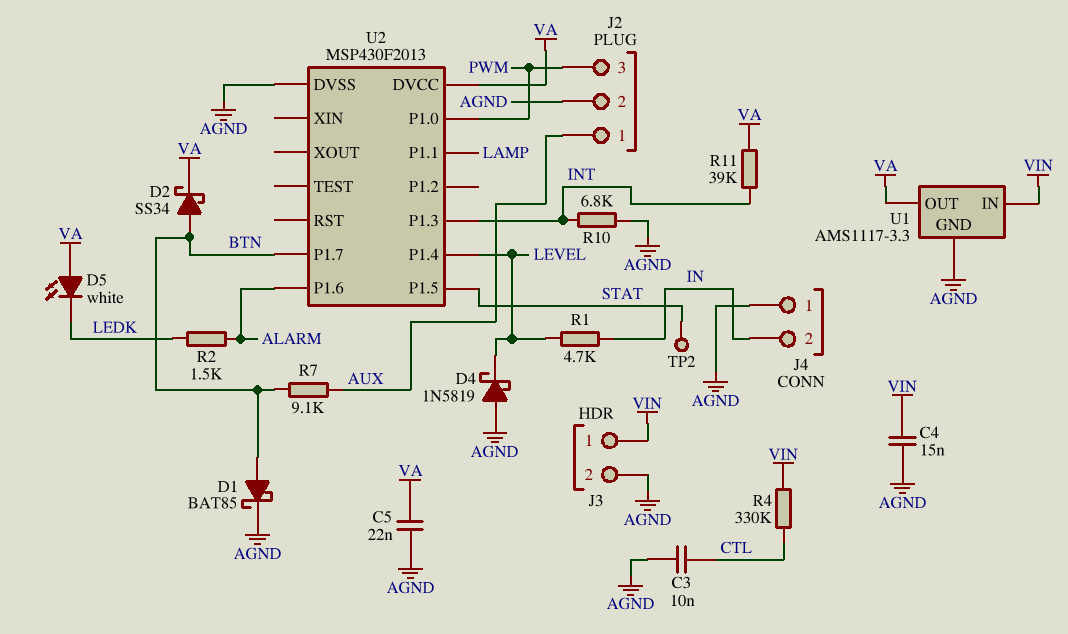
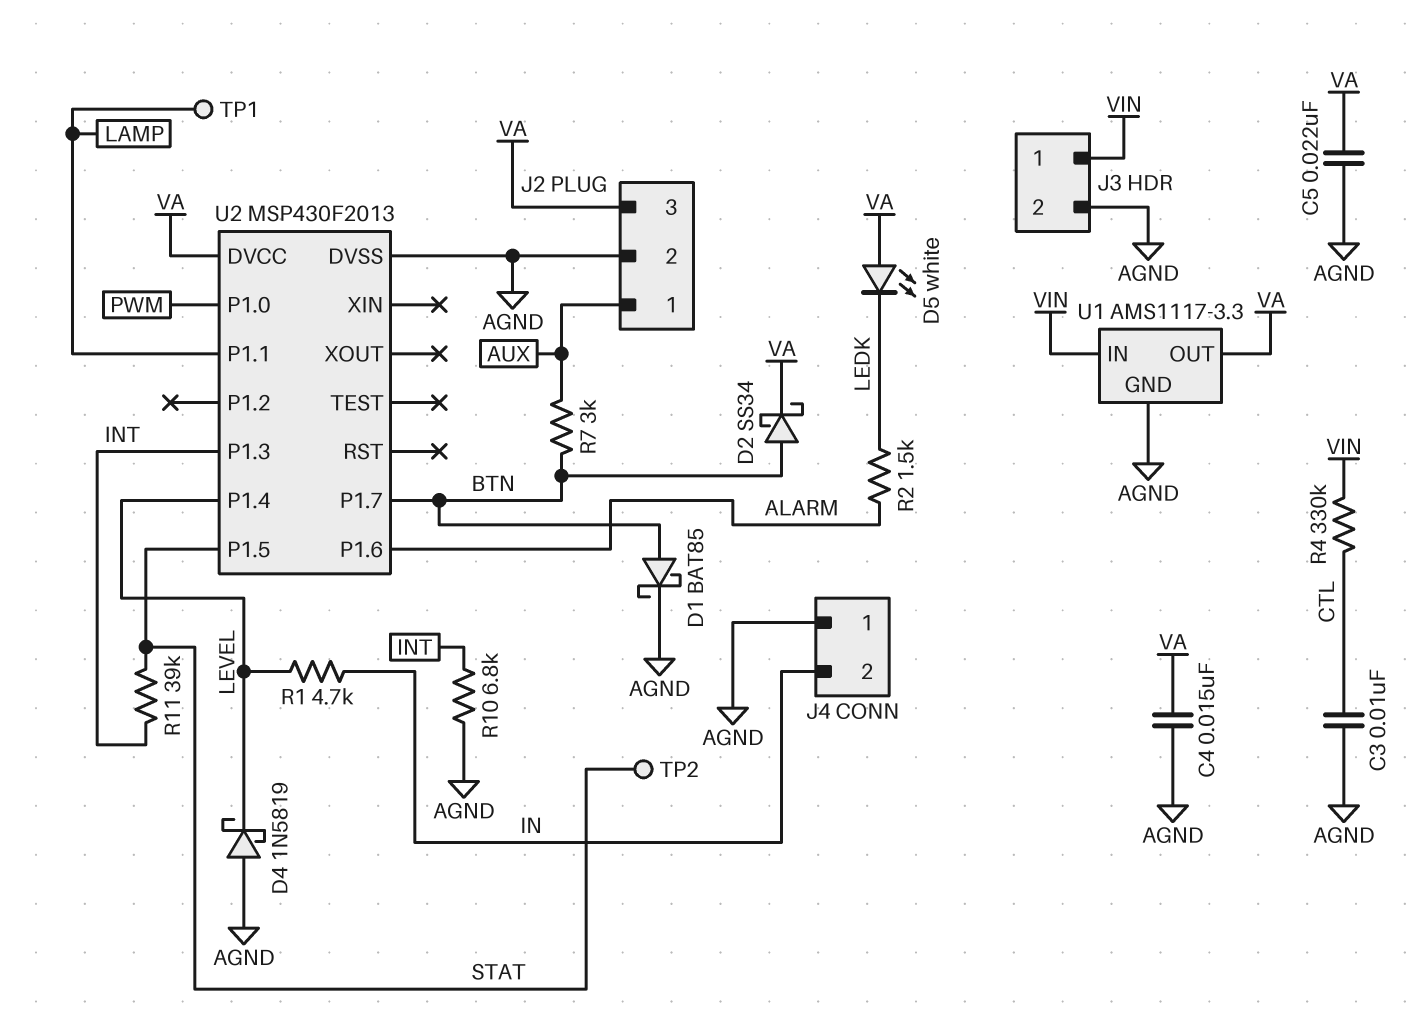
C4: 15nF (AGND, VIN) -> 15nF (AGND, VA)
J2 pin 3: PWM -> VA
R7: 9.1k (AUX, BTN) -> 3k (AUX, BTN)
R11: 39k (INT, VA) -> 39k (INT, STAT)
TP1: none -> test point (LAMP)

